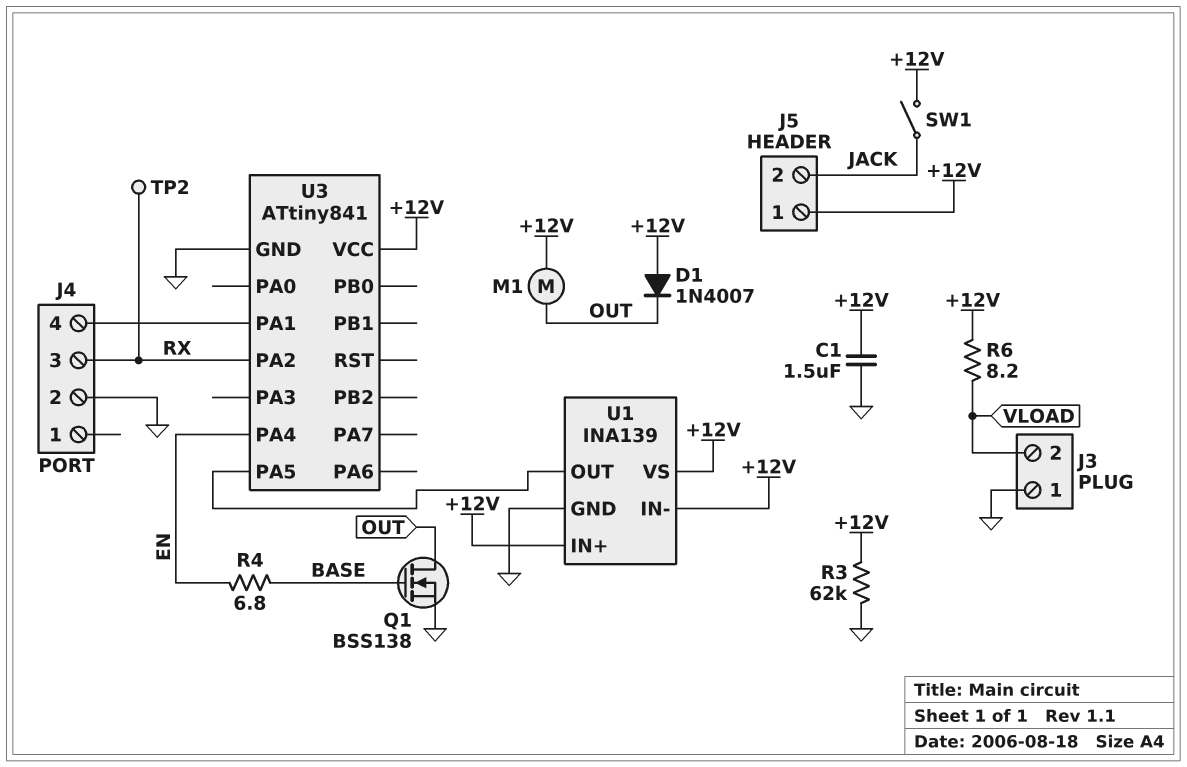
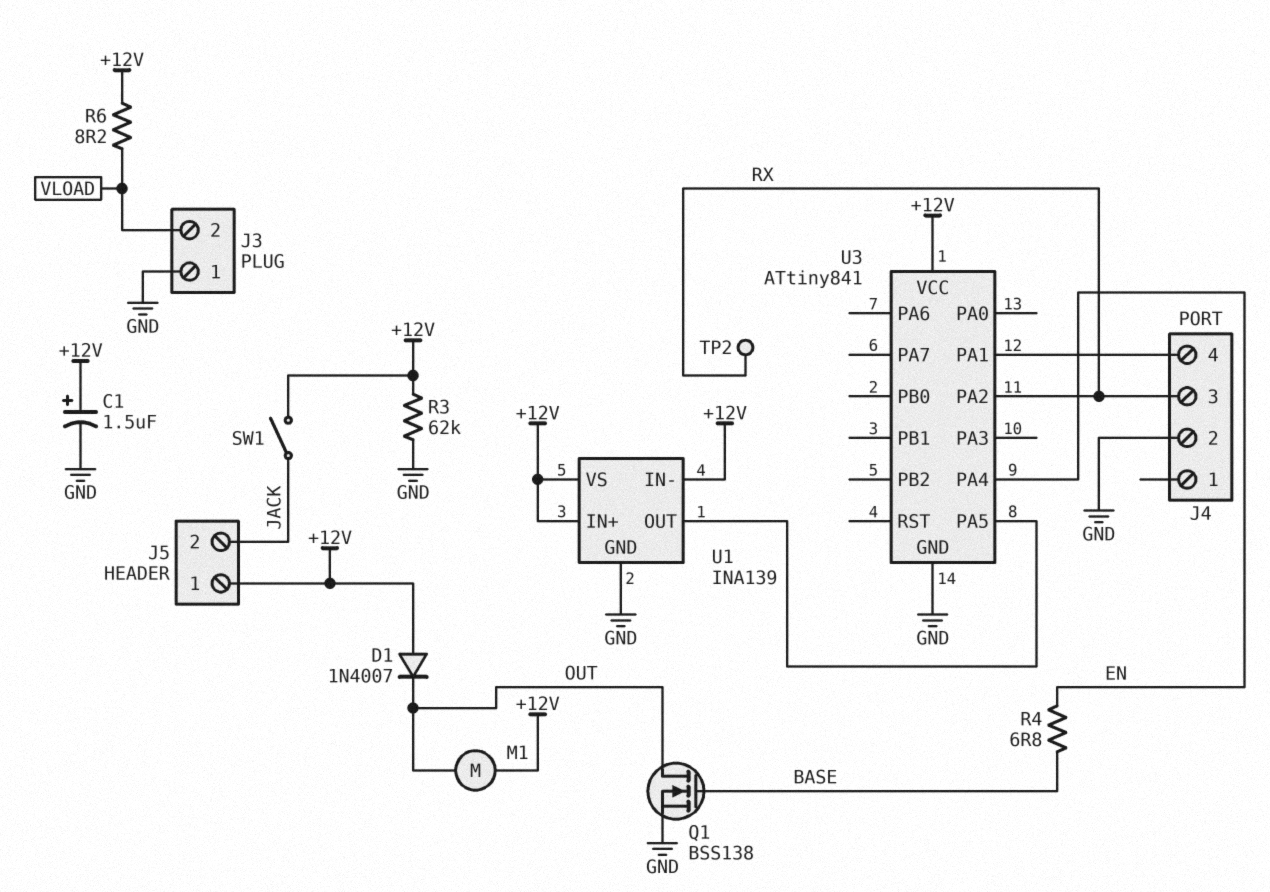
C1: 1.5uF (+12V, GND) -> 1.5uF (plus +12V, minus GND)

